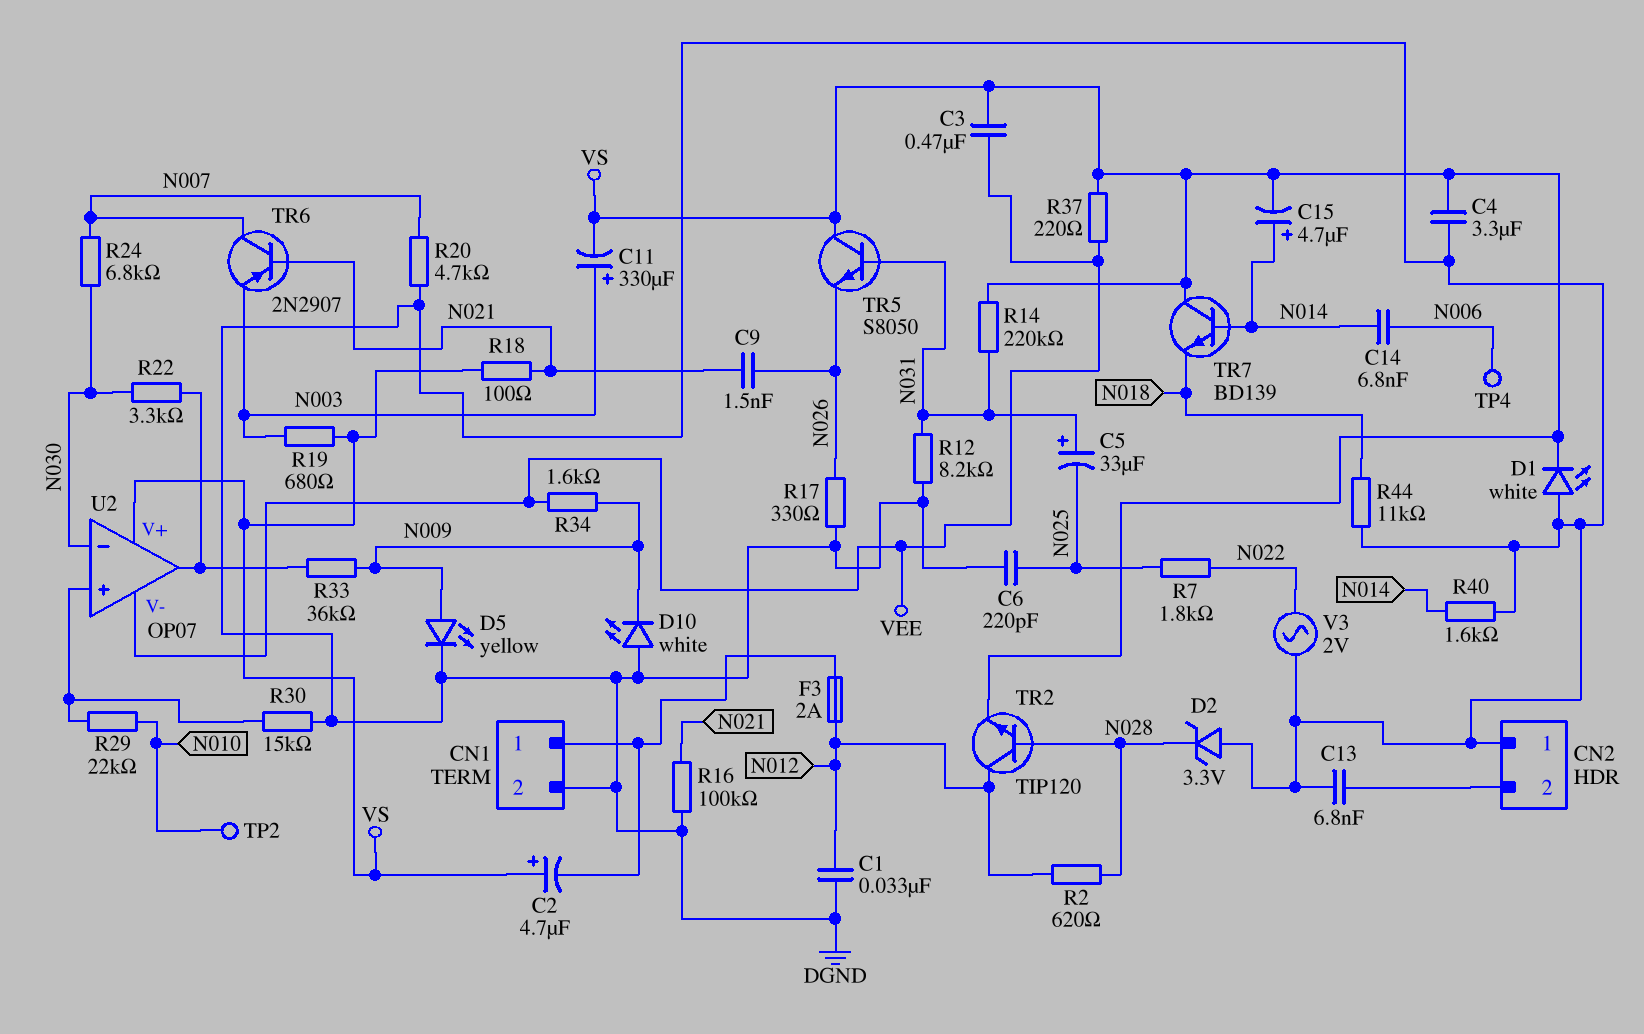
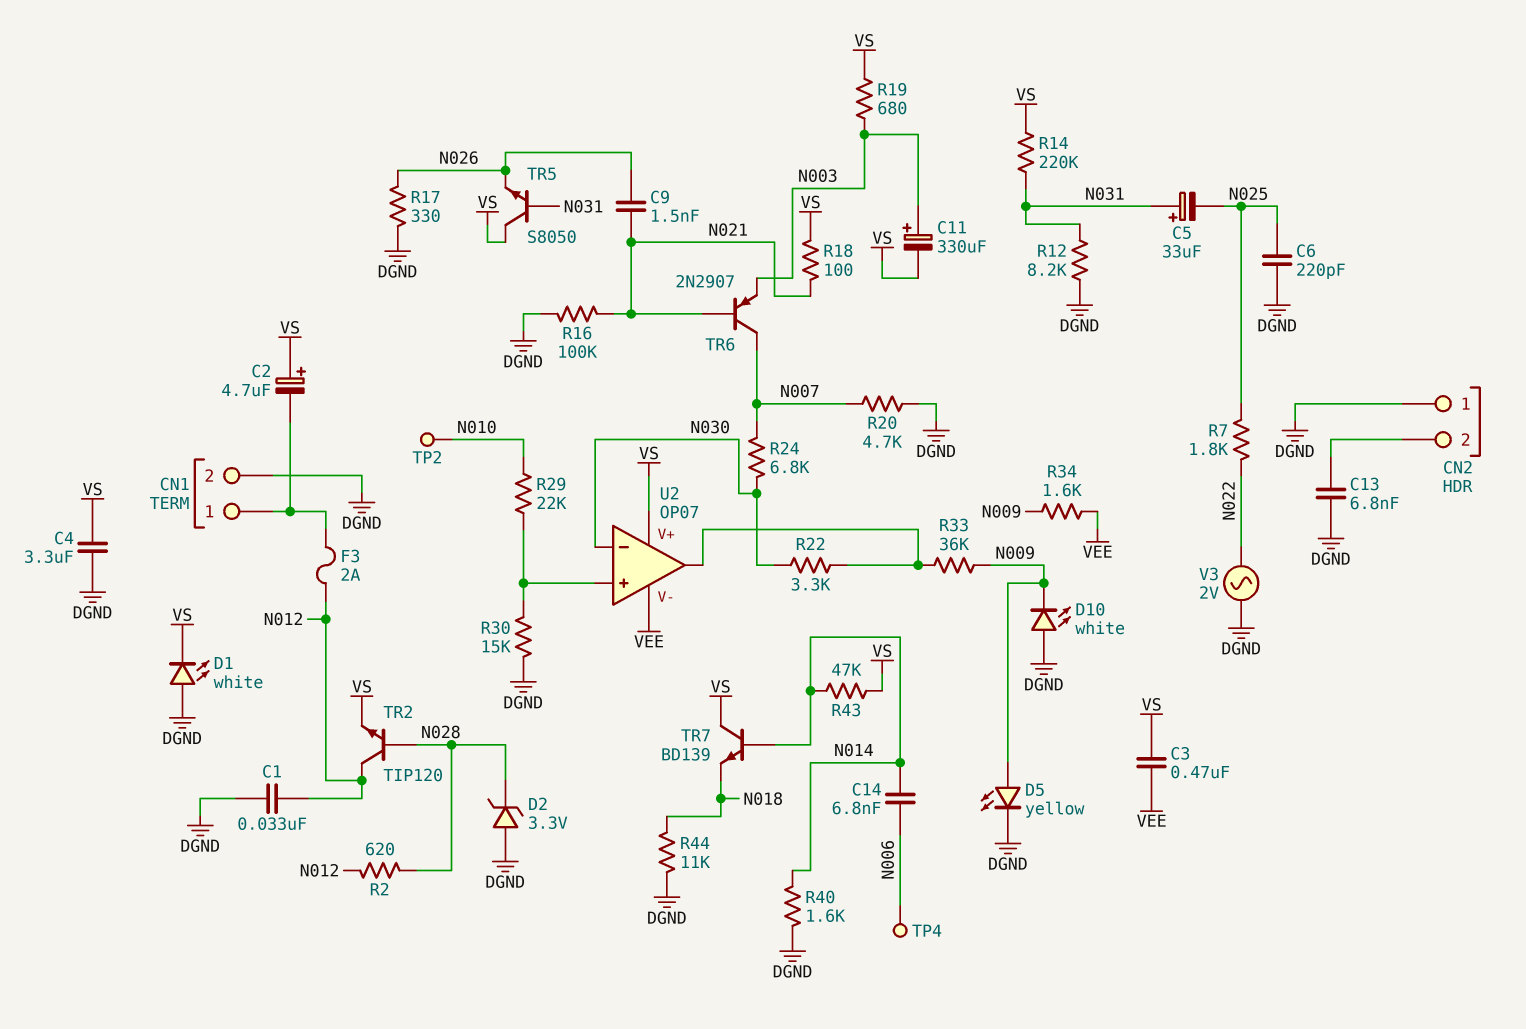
C15: 4.7uF (plus N014, minus VS) -> none
R37: 220 (VEE, VS) -> none
R43: none -> 47k (N014, VS)

